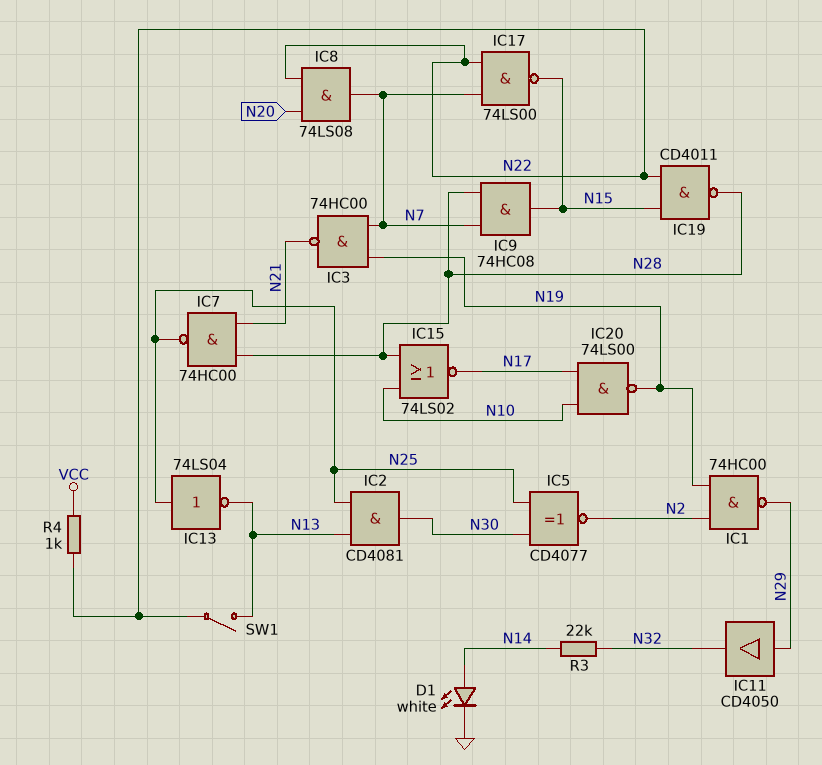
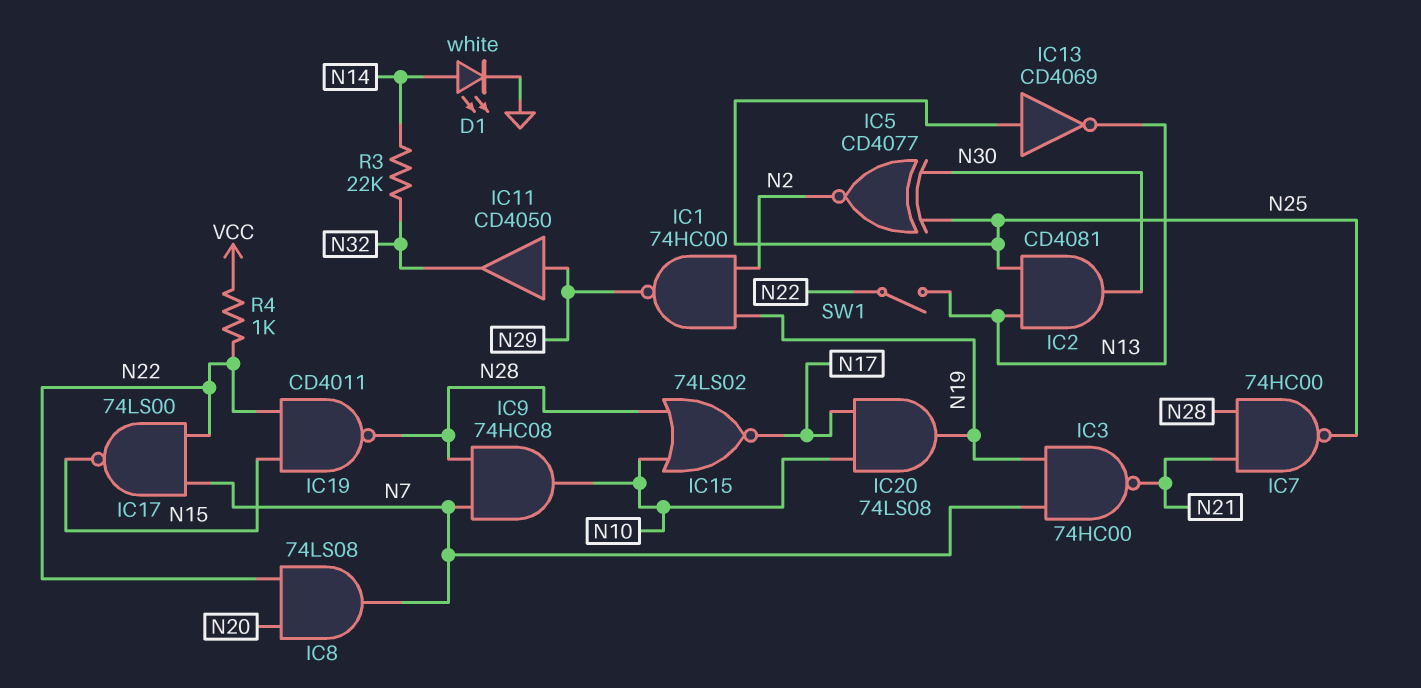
IC9: AND 74HC08 (in N7, in N28, out N15) -> AND 74HC08 (in N7, in N28, out N10)
IC13: NOT 74LS04 (in N25, out N13) -> NOT CD4069 (in N25, out N13)
IC20: NAND 74LS00 (in N10, in N17, out N19) -> AND 74LS08 (in N10, in N17, out N19)

